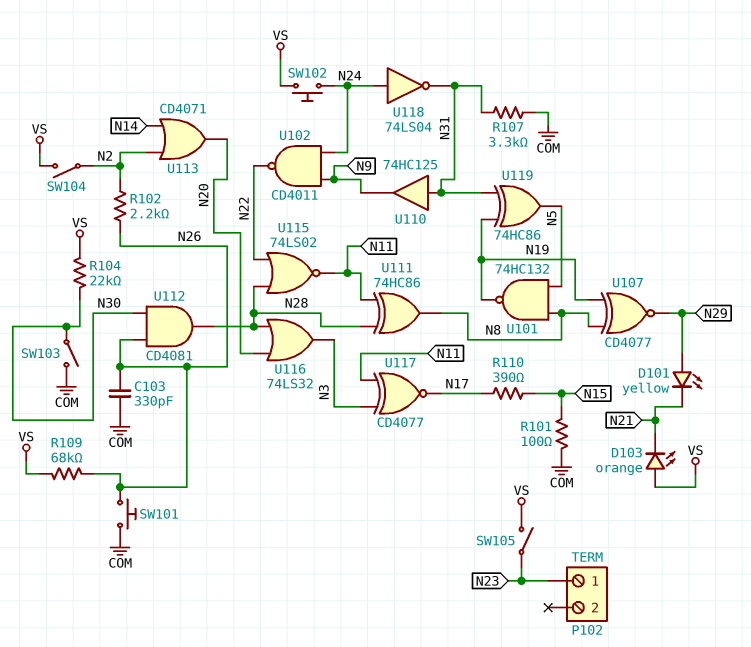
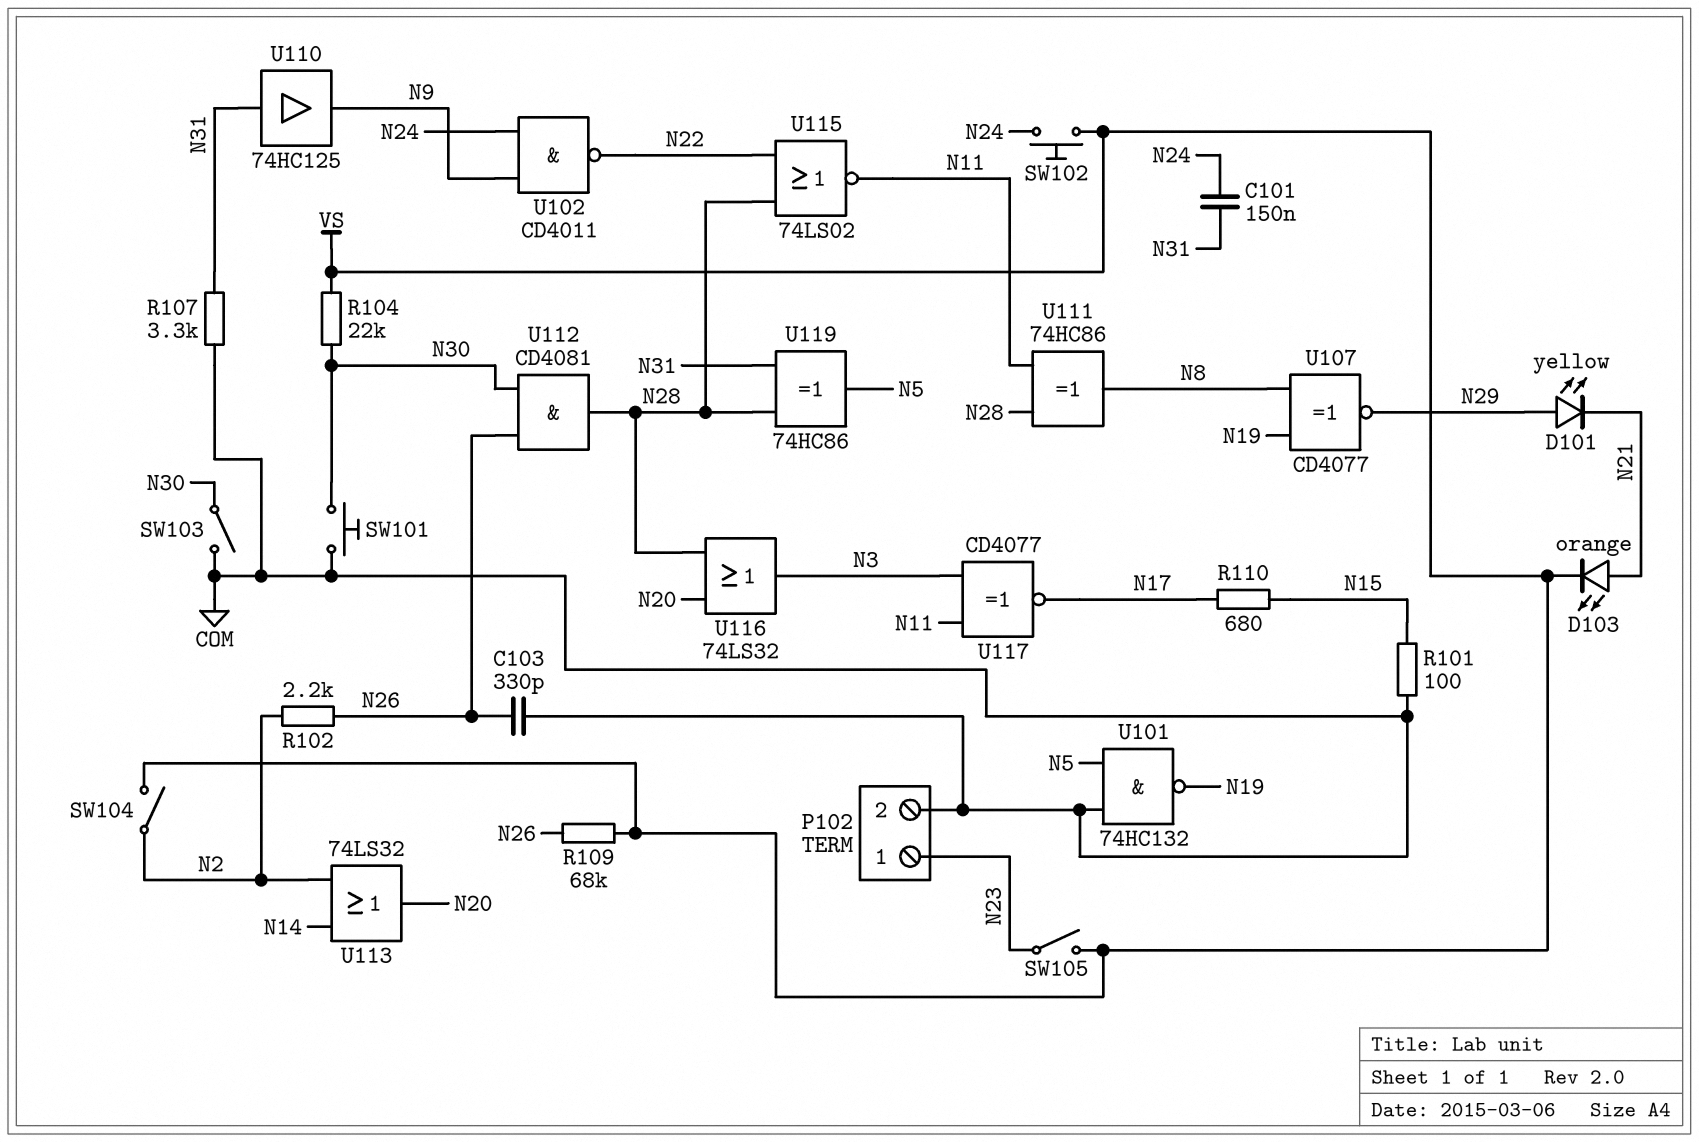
C101: none -> 150nF (N24, N31)
D103: LED orange (A VS, K N21) -> LED orange (A N21, K VS)
P102 pin 2: none -> COM
R110: 390 (N15, N17) -> 680 (N15, N17)
SW101: button (COM, N26) -> button (COM, N30)
U101: NAND 74HC132 (in N5, in N8, out N19) -> NAND 74HC132 (in COM, in N5, out N19)
U113: OR CD4071 (in N2, in N14, out N20) -> OR 74LS32 (in N2, in N14, out N20)
U118: NOT 74LS04 (in N24, out N31) -> none
U119: XOR 74HC86 (in N19, in N31, out N5) -> XOR 74HC86 (in N28, in N31, out N5)

